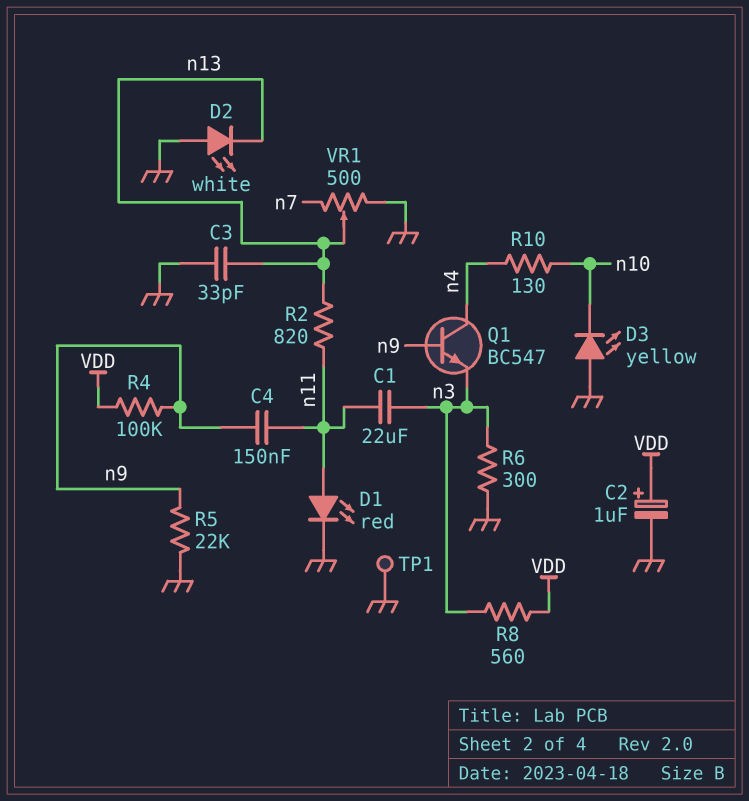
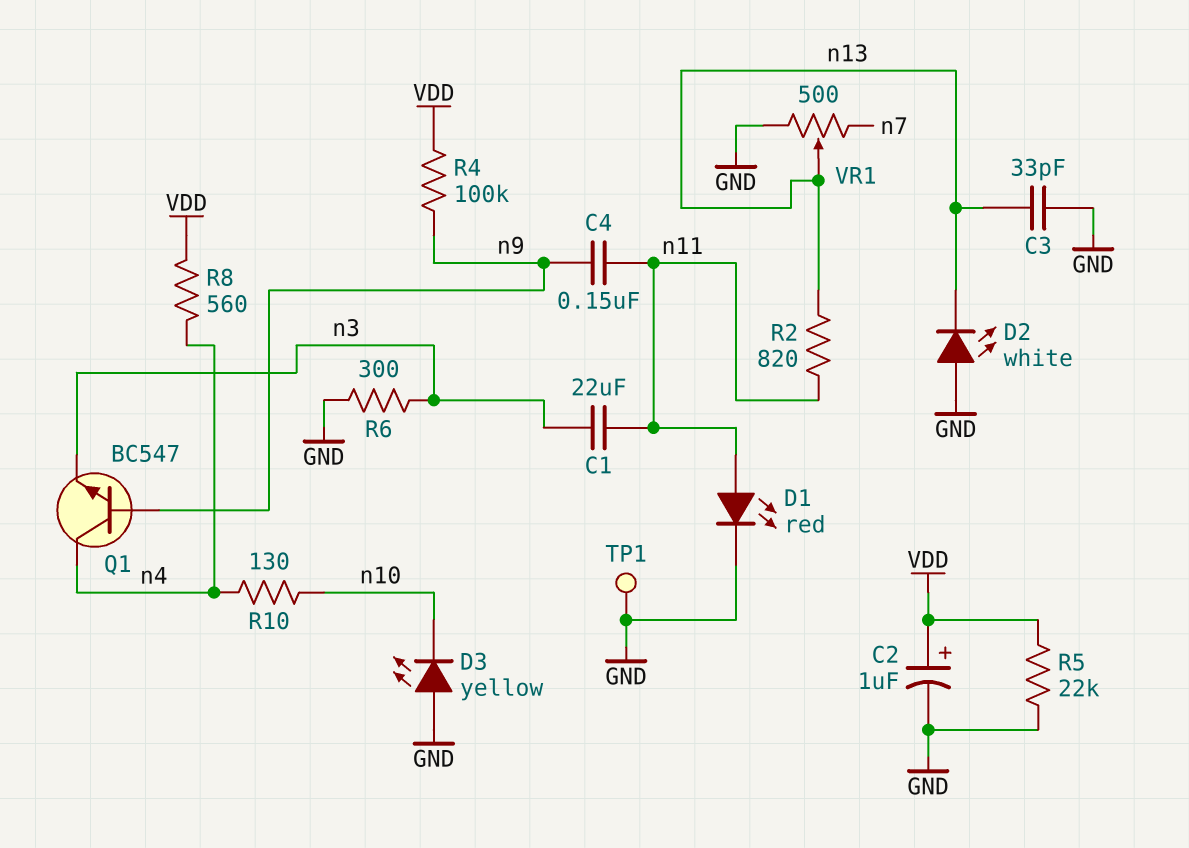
R5: 22k (GND, n9) -> 22k (GND, VDD)
R8: 560 (VDD, n3) -> 560 (VDD, n4)

